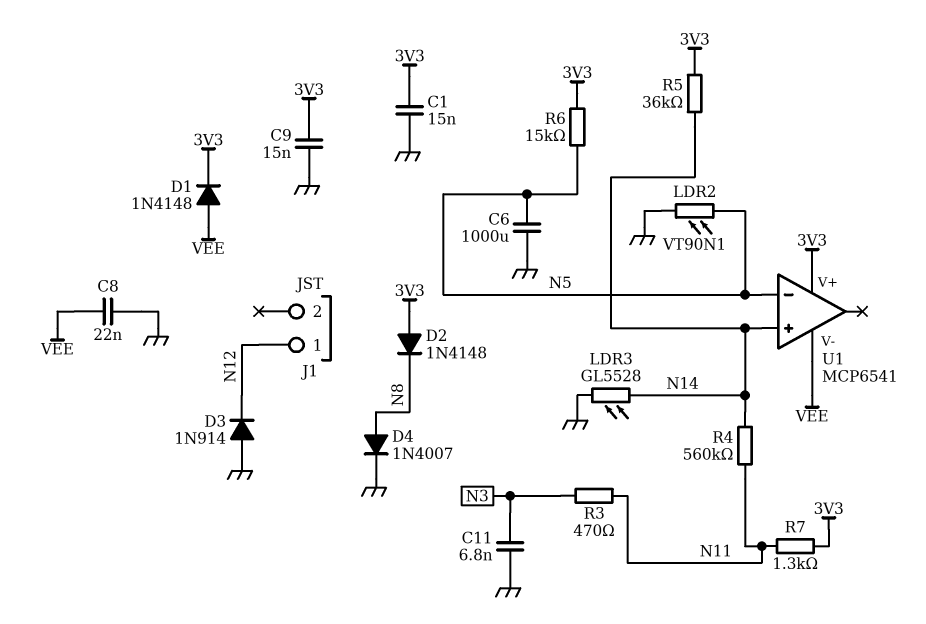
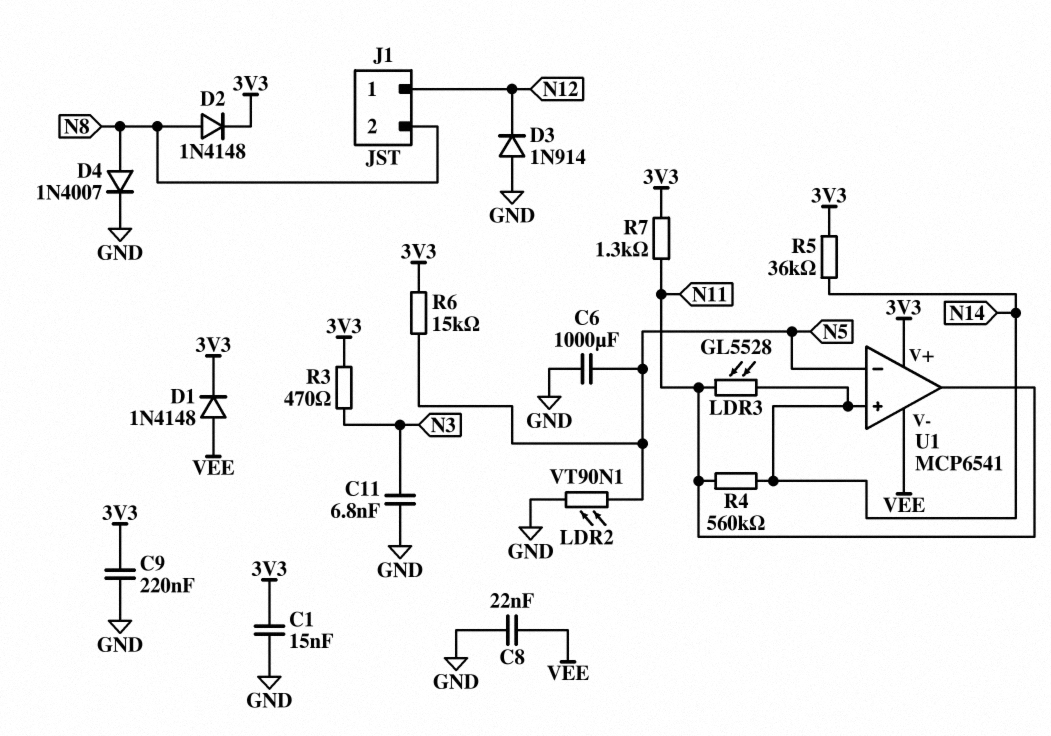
C9: 15nF (3V3, GND) -> 220nF (3V3, GND)
D2: diode 1N4148 (A 3V3, K N8) -> diode 1N4148 (A N8, K 3V3)
J1 pin 2: none -> N8
LDR3: GL5528 (GND, N14) -> GL5528 (N11, N14)
R3: 470 (N3, N11) -> 470 (3V3, N3)
U1 pin out: none -> N11

